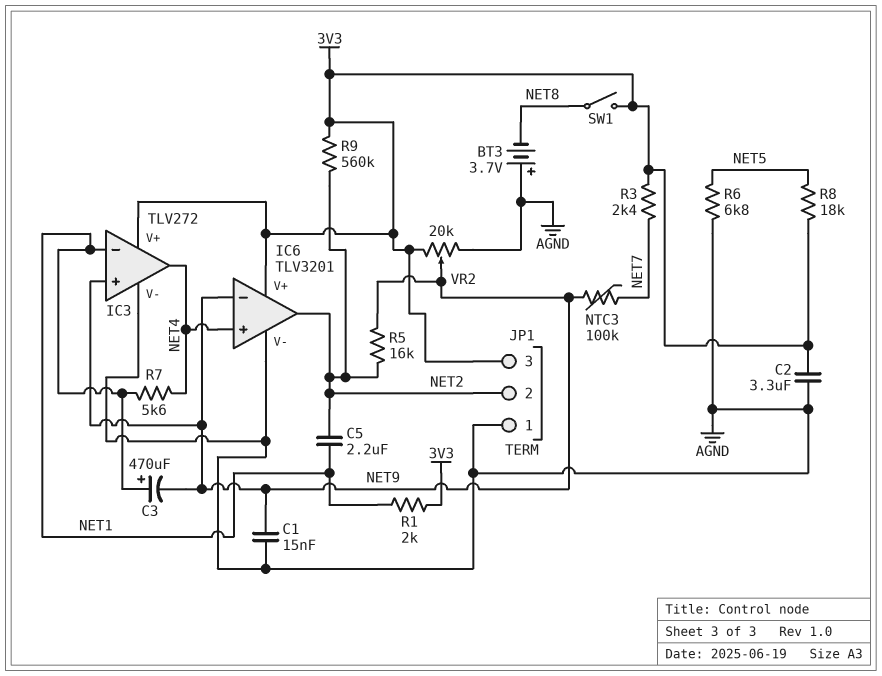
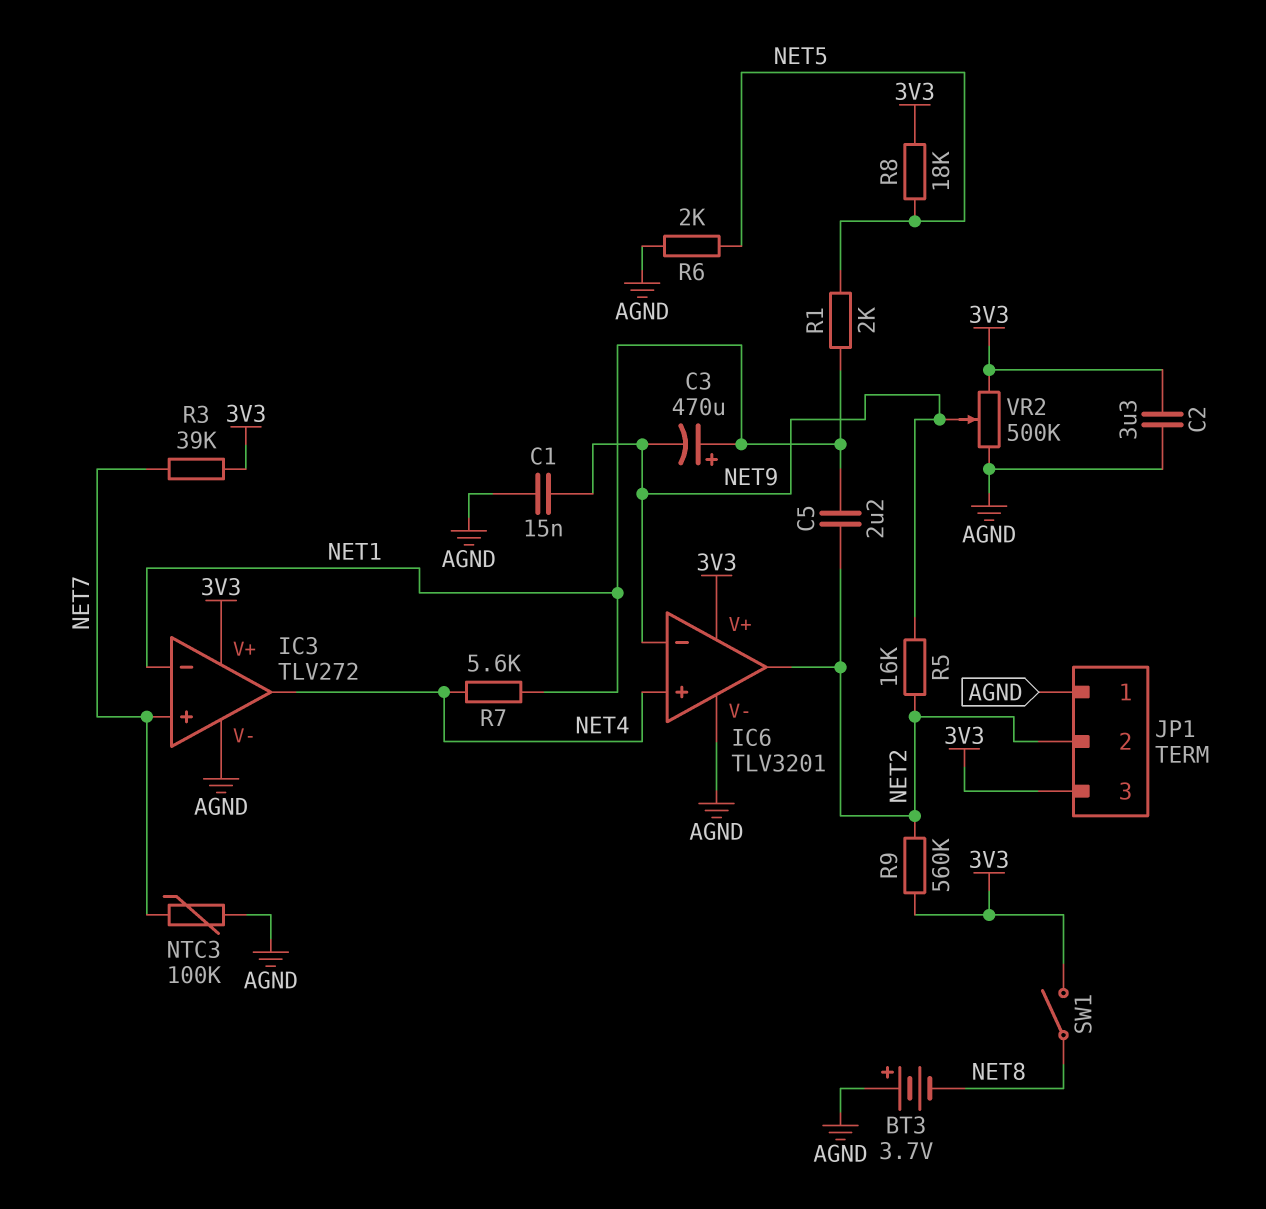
IC3 pin in+: NET9 -> NET7
NTC3: 100k (NET7, NET9) -> 100k (AGND, NET7)
R1: 2k (3V3, NET1) -> 2k (NET1, NET5)
R3: 2.4k (3V3, NET7) -> 39k (3V3, NET7)
R6: 6.8k (AGND, NET5) -> 2k (AGND, NET5)
VR2: 20k (3V3, AGND, wiper NET9) -> 500k (3V3, AGND, wiper NET9)

